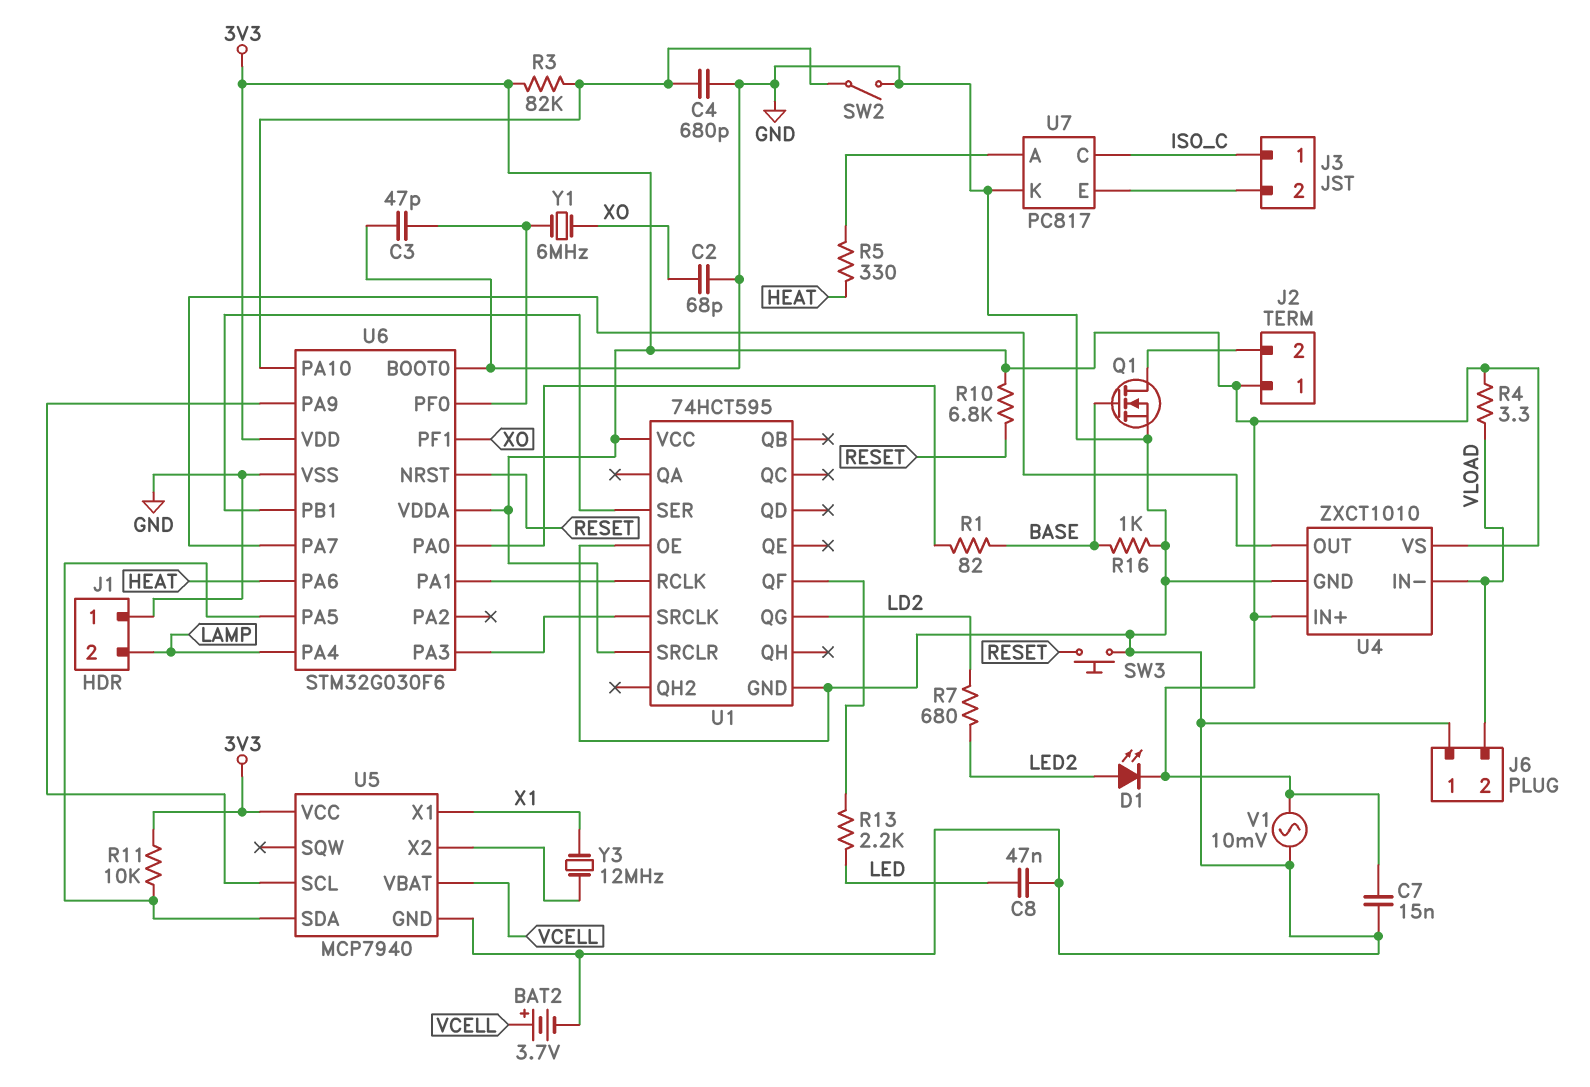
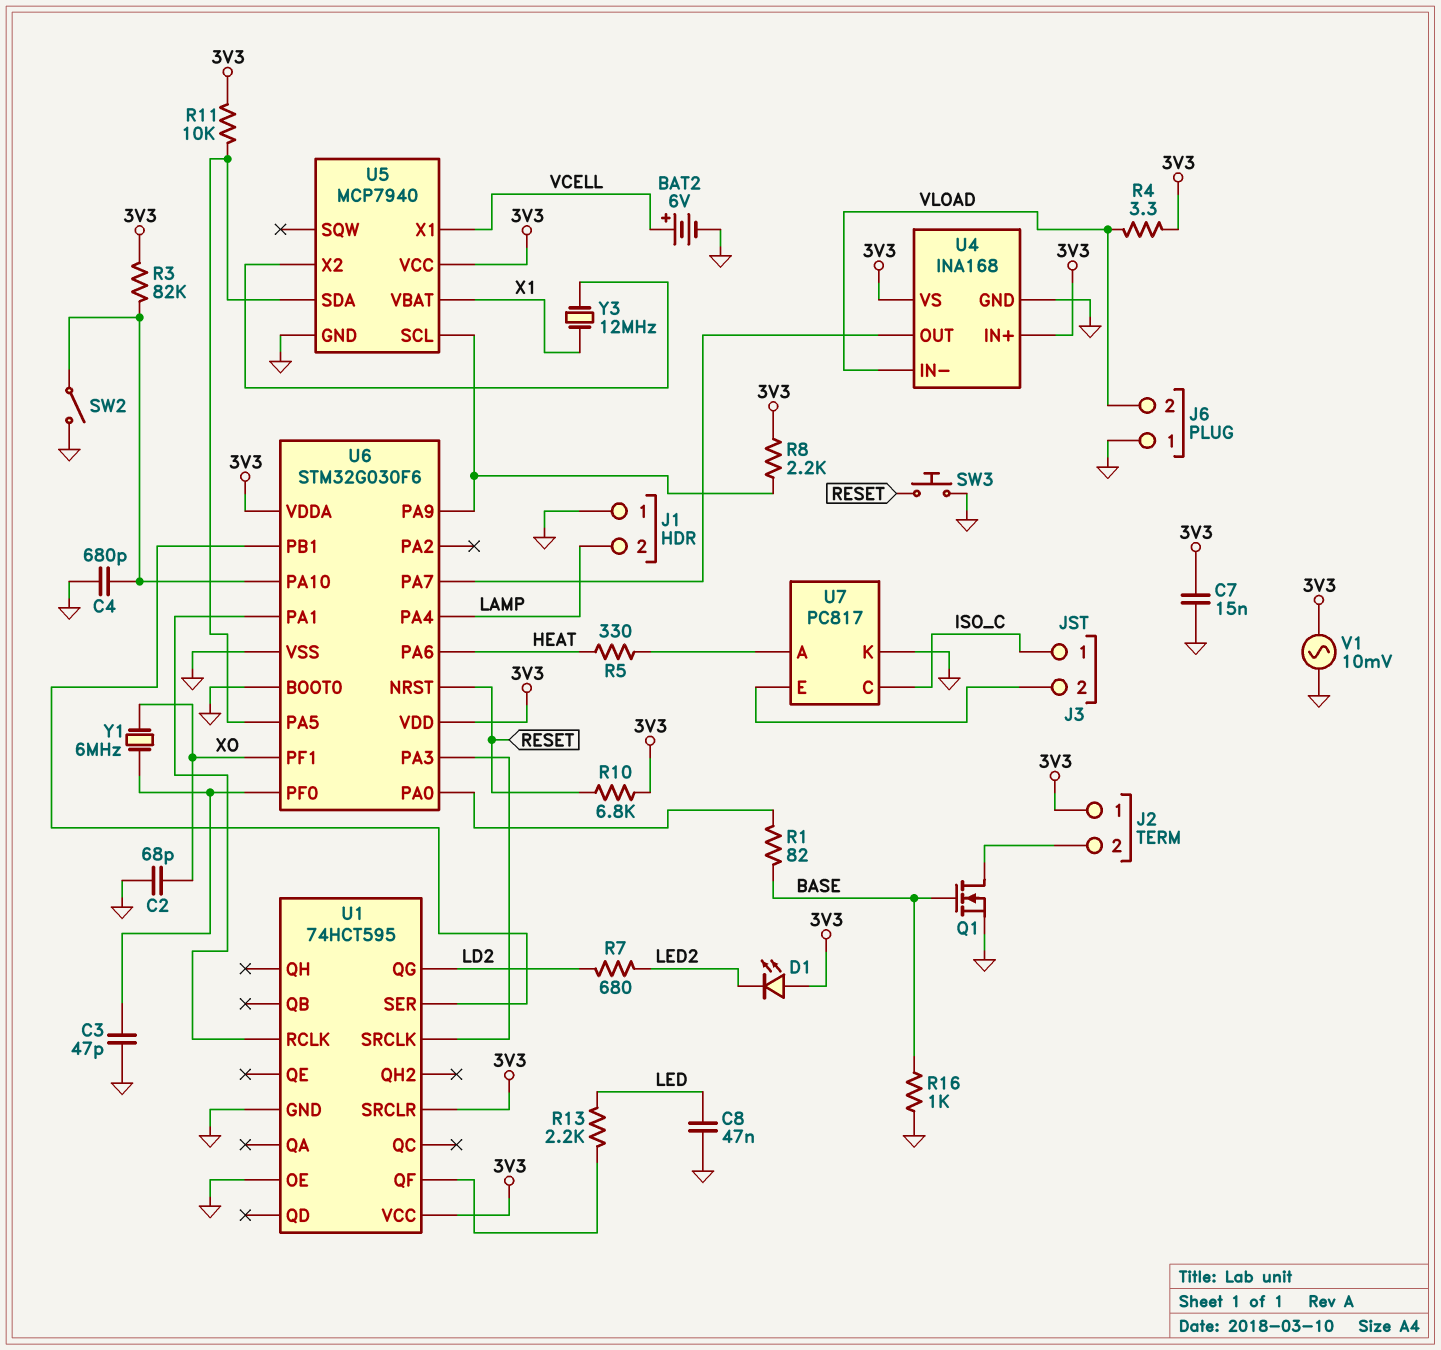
BAT2: 3.7V (plus VCELL, minus GND) -> 6V (plus VCELL, minus GND)
D1: LED (A LED2, K 3V3) -> LED (A 3V3, K LED2)
R8: none -> 2.2k (3V3, U5/SCL)
U4: ZXCT1010 -> INA168
U5 pin VBAT: VCELL -> X1
U5 pin X1: X1 -> VCELL

